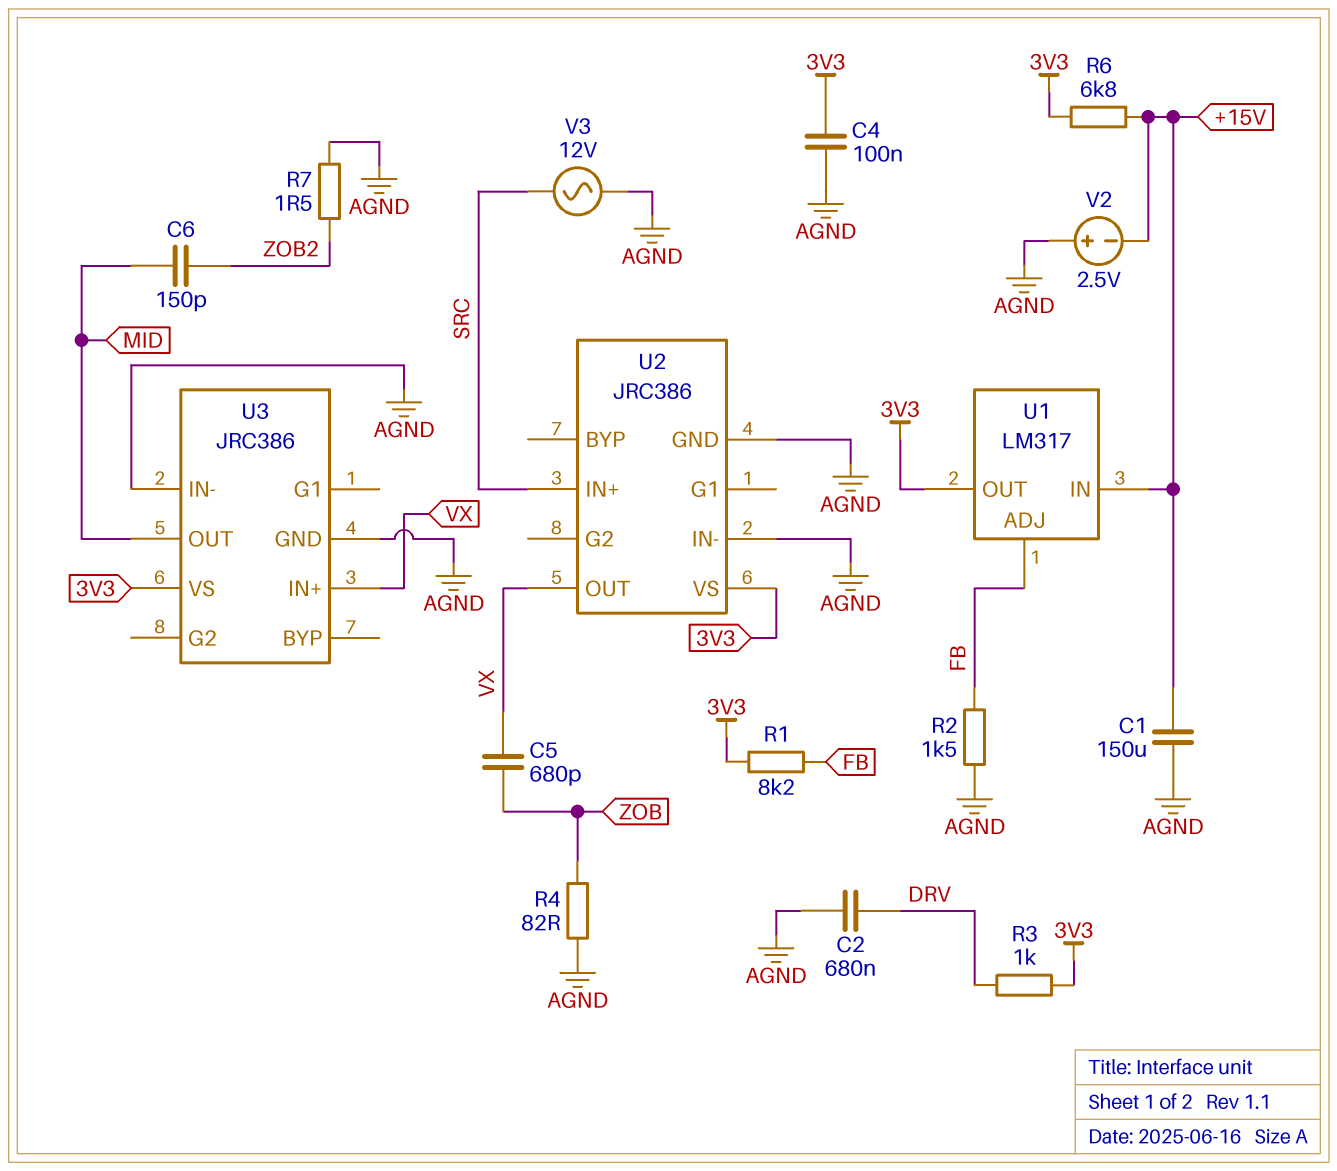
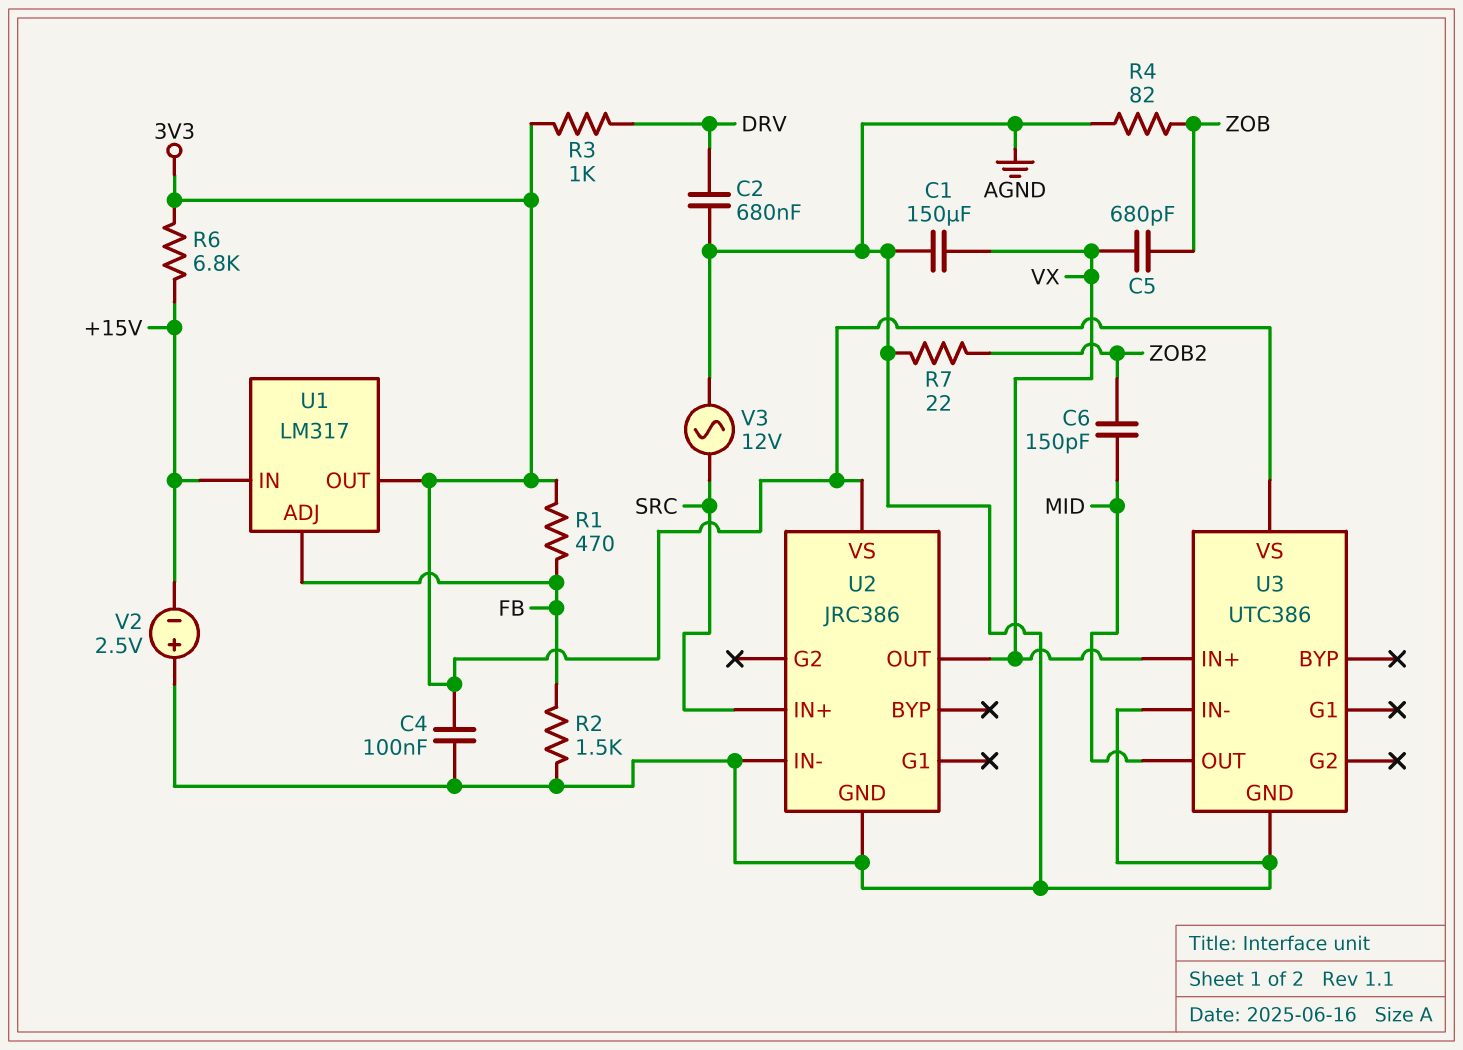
C1: 150uF (+15V, AGND) -> 150uF (AGND, VX)
R1: 8.2k (3V3, FB) -> 470 (3V3, FB)
R7: 1.5 (AGND, ZOB2) -> 22 (AGND, ZOB2)
U3: JRC386 -> UTC386

